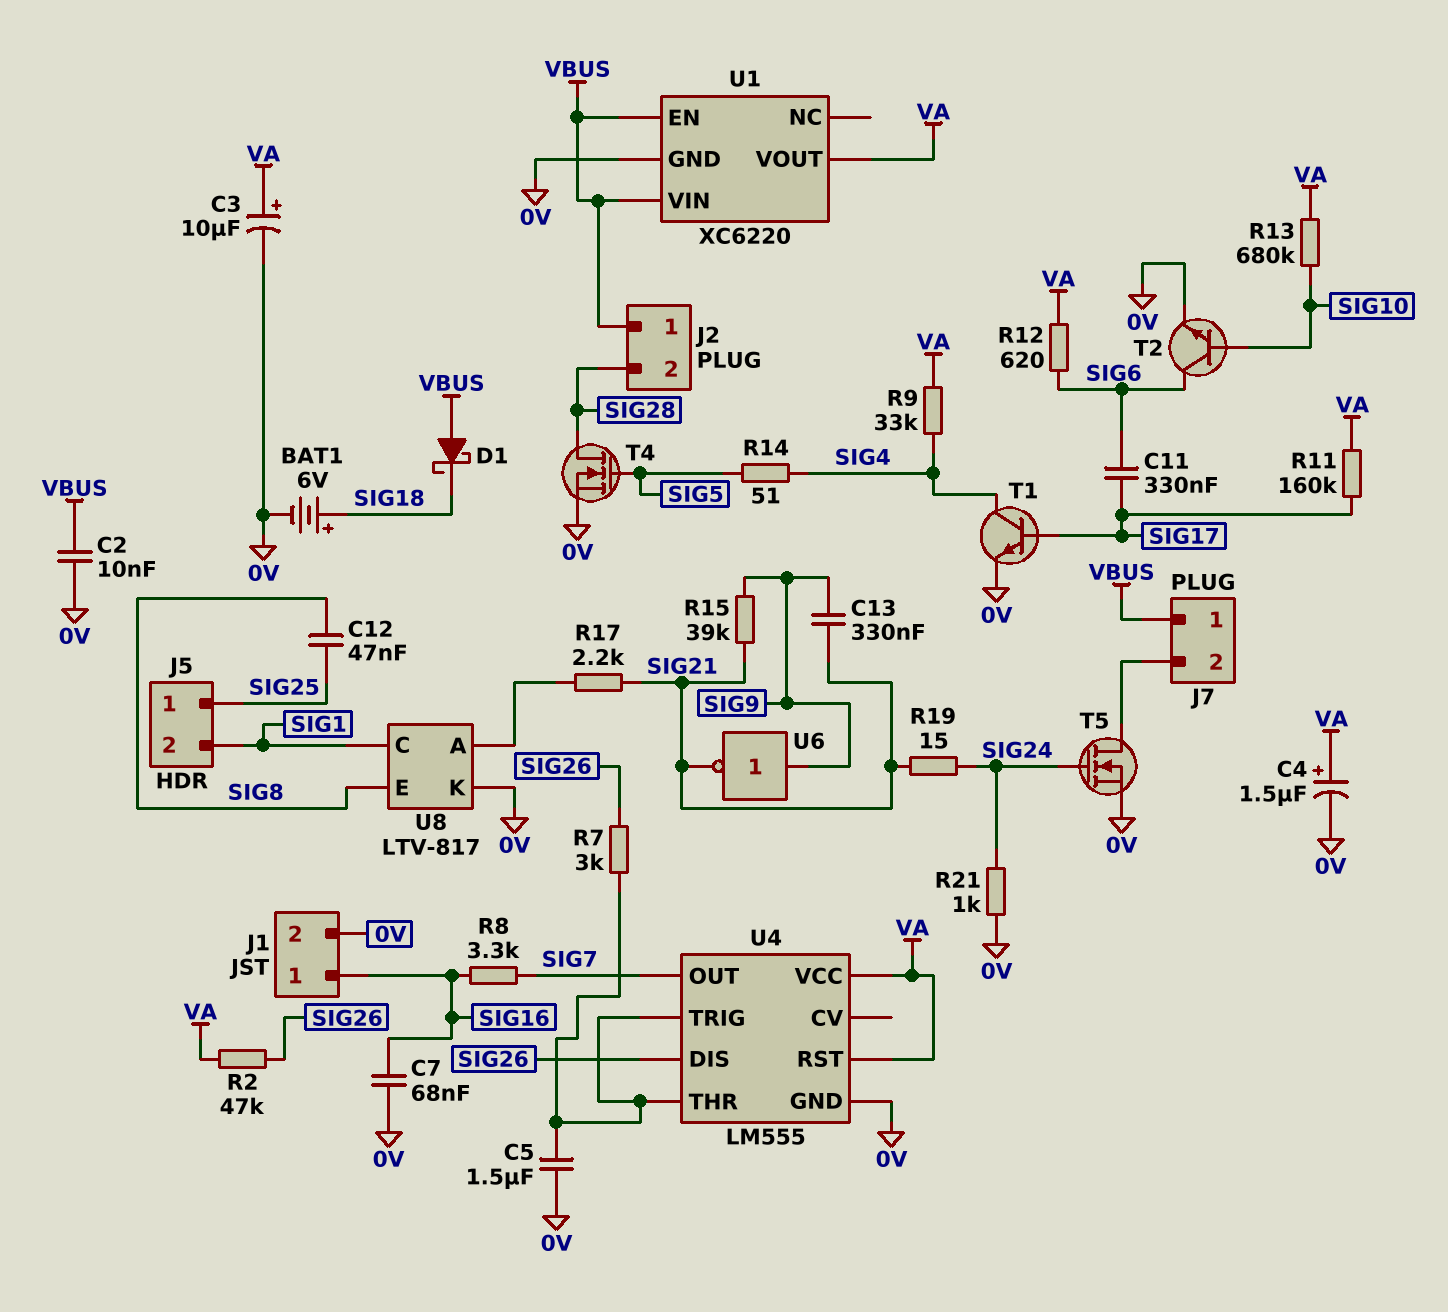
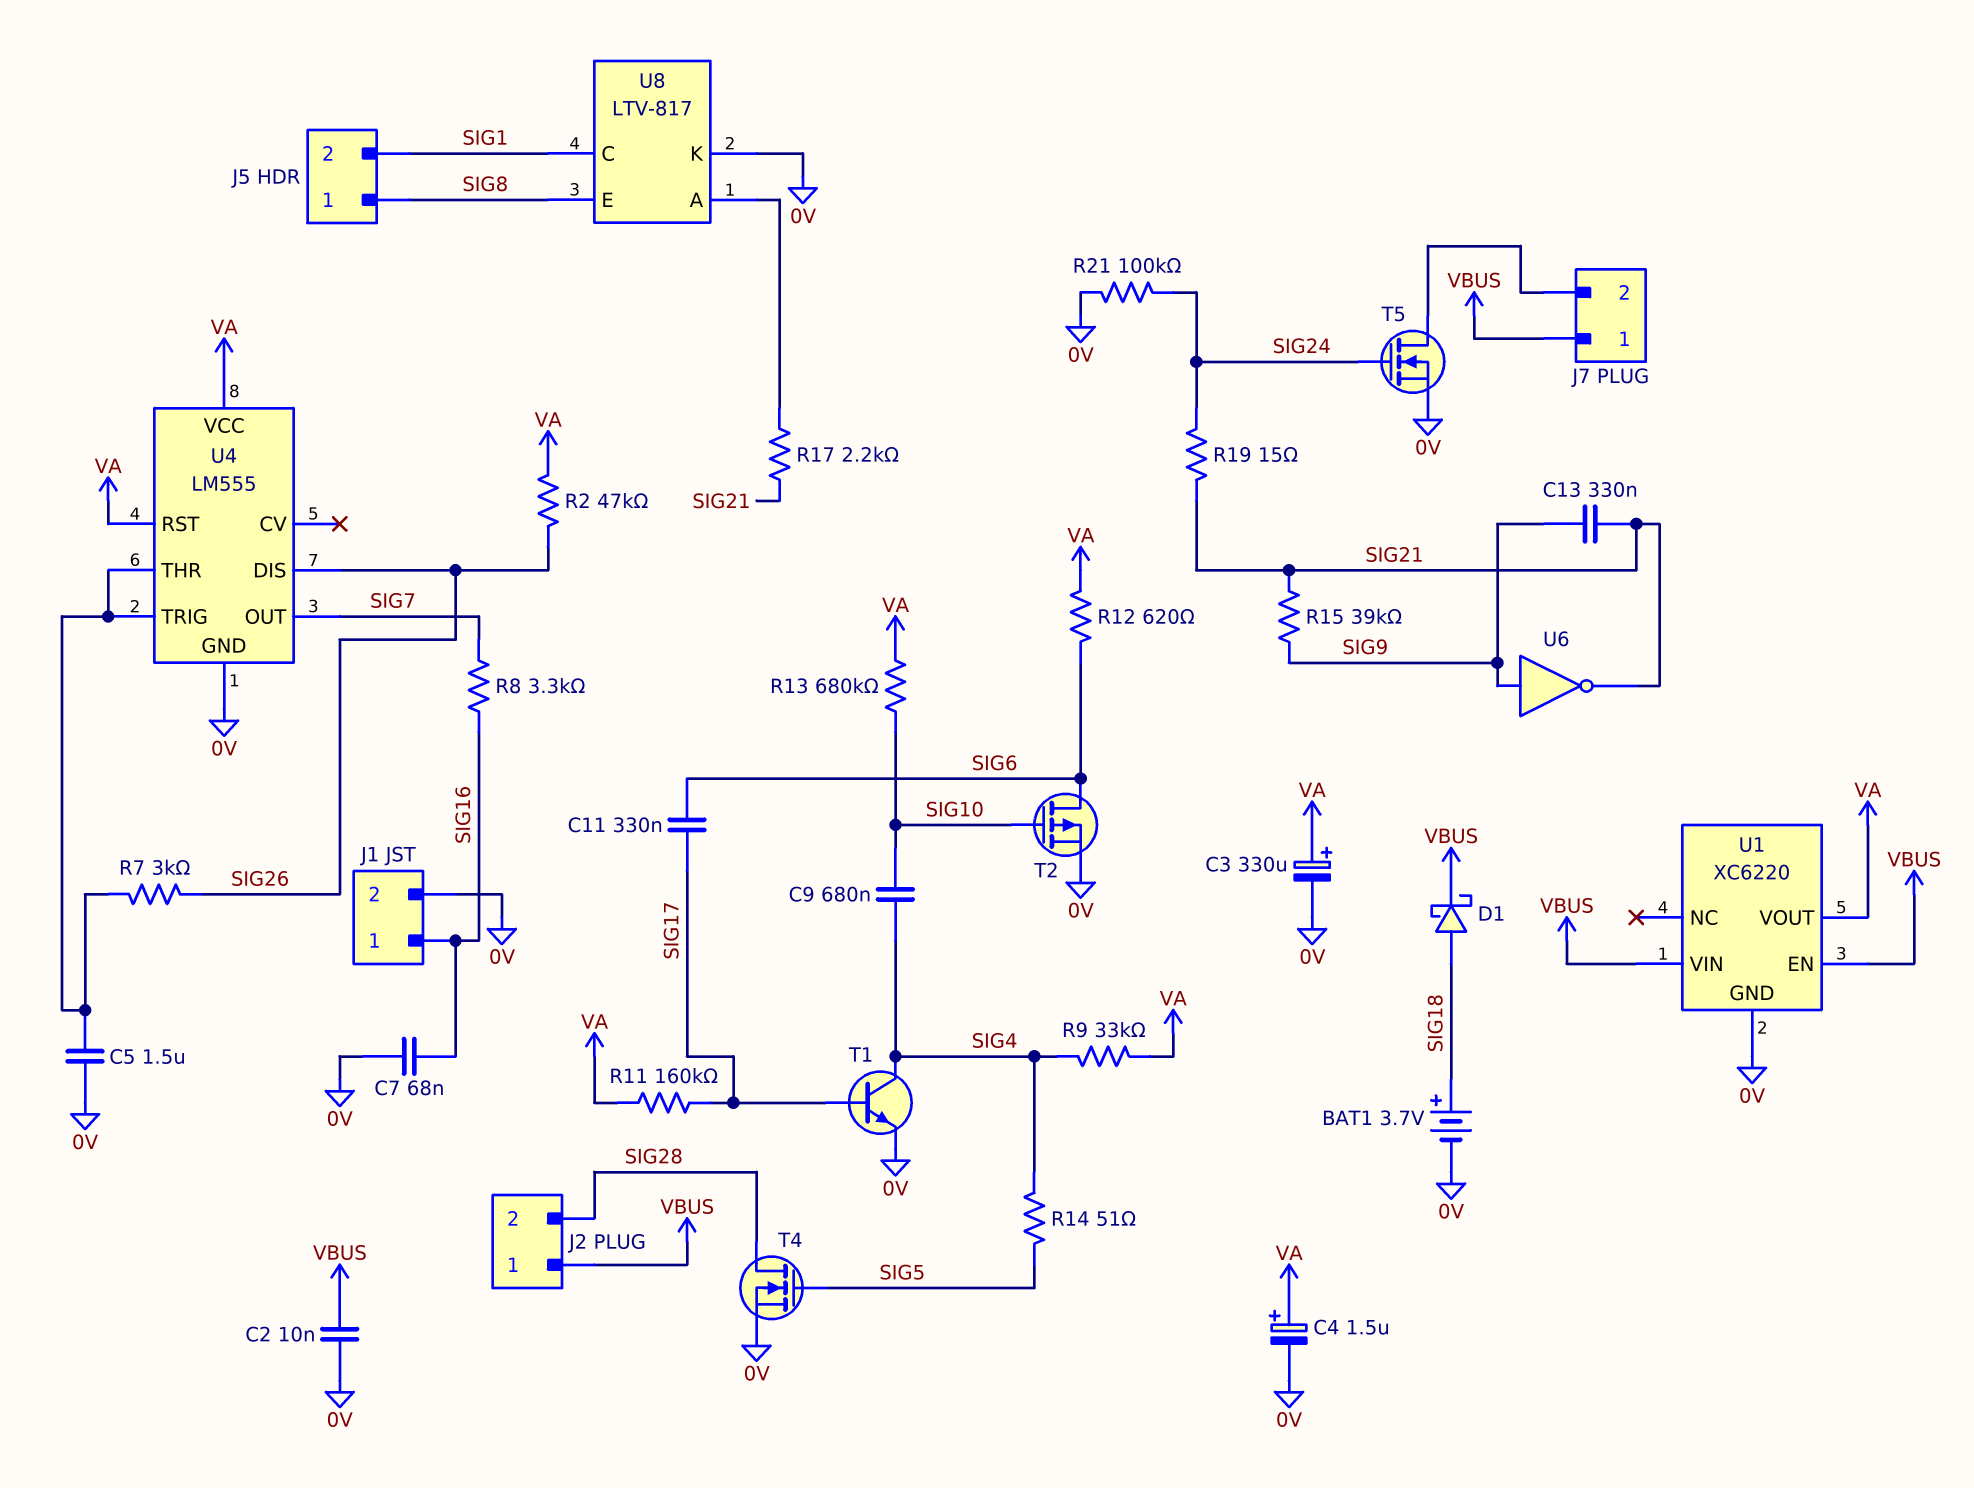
BAT1: 6V (plus SIG18, minus 0V) -> 3.7V (plus SIG18, minus 0V)
C3: 10uF (plus VA, minus 0V) -> 330uF (plus VA, minus 0V)
C9: none -> 680nF (SIG4, SIG10)
C12: 47nF (SIG8, SIG25) -> none
D1: schottky (A VBUS, K SIG18) -> schottky (A SIG18, K VBUS)
J5 pin 1: SIG25 -> SIG8
R21: 1k (0V, SIG24) -> 100k (0V, SIG24)
T2: NPN (B SIG10, C SIG6, E 0V) -> PMOS (G SIG10, D SIG6, S 0V)

